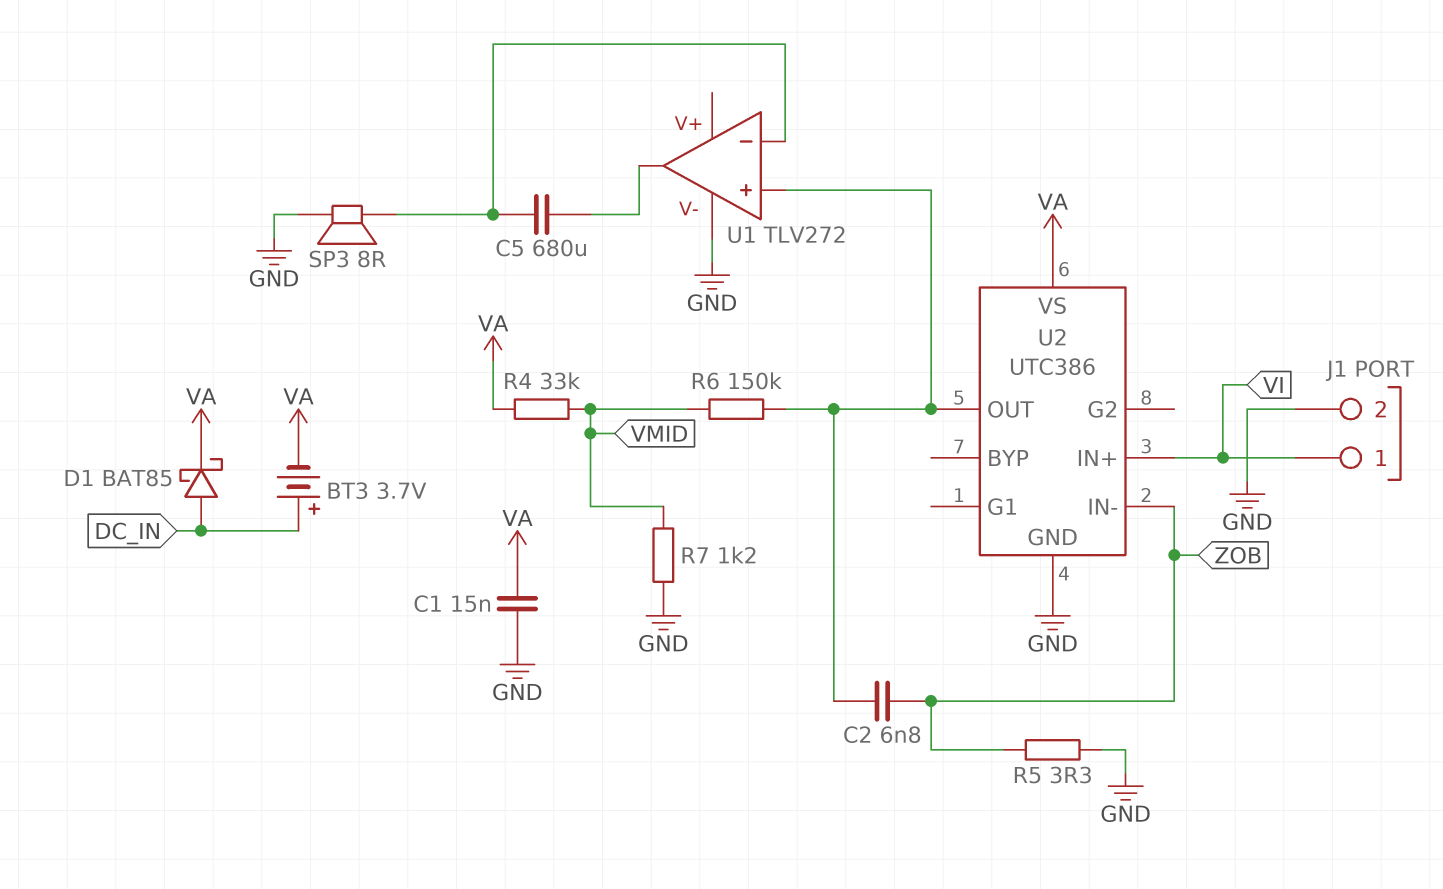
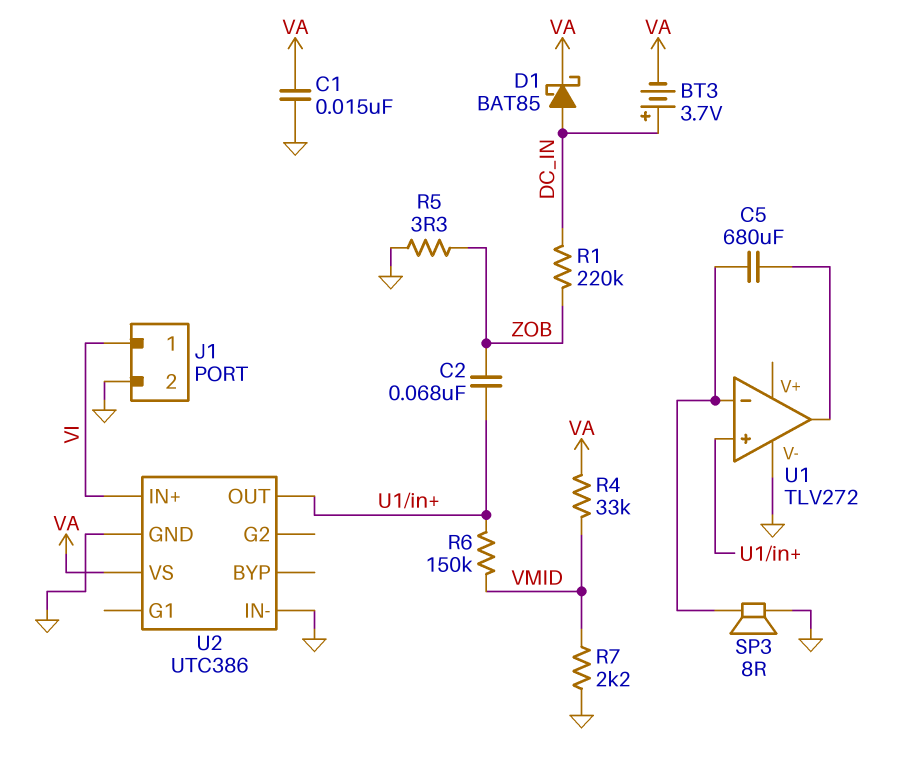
C2: 6.8nF (U1/in+, ZOB) -> 68nF (U1/in+, ZOB)
R1: none -> 220k (DC_IN, ZOB)
R7: 1.2k (GND, VMID) -> 2.2k (GND, VMID)
U2 pin IN-: ZOB -> GND

